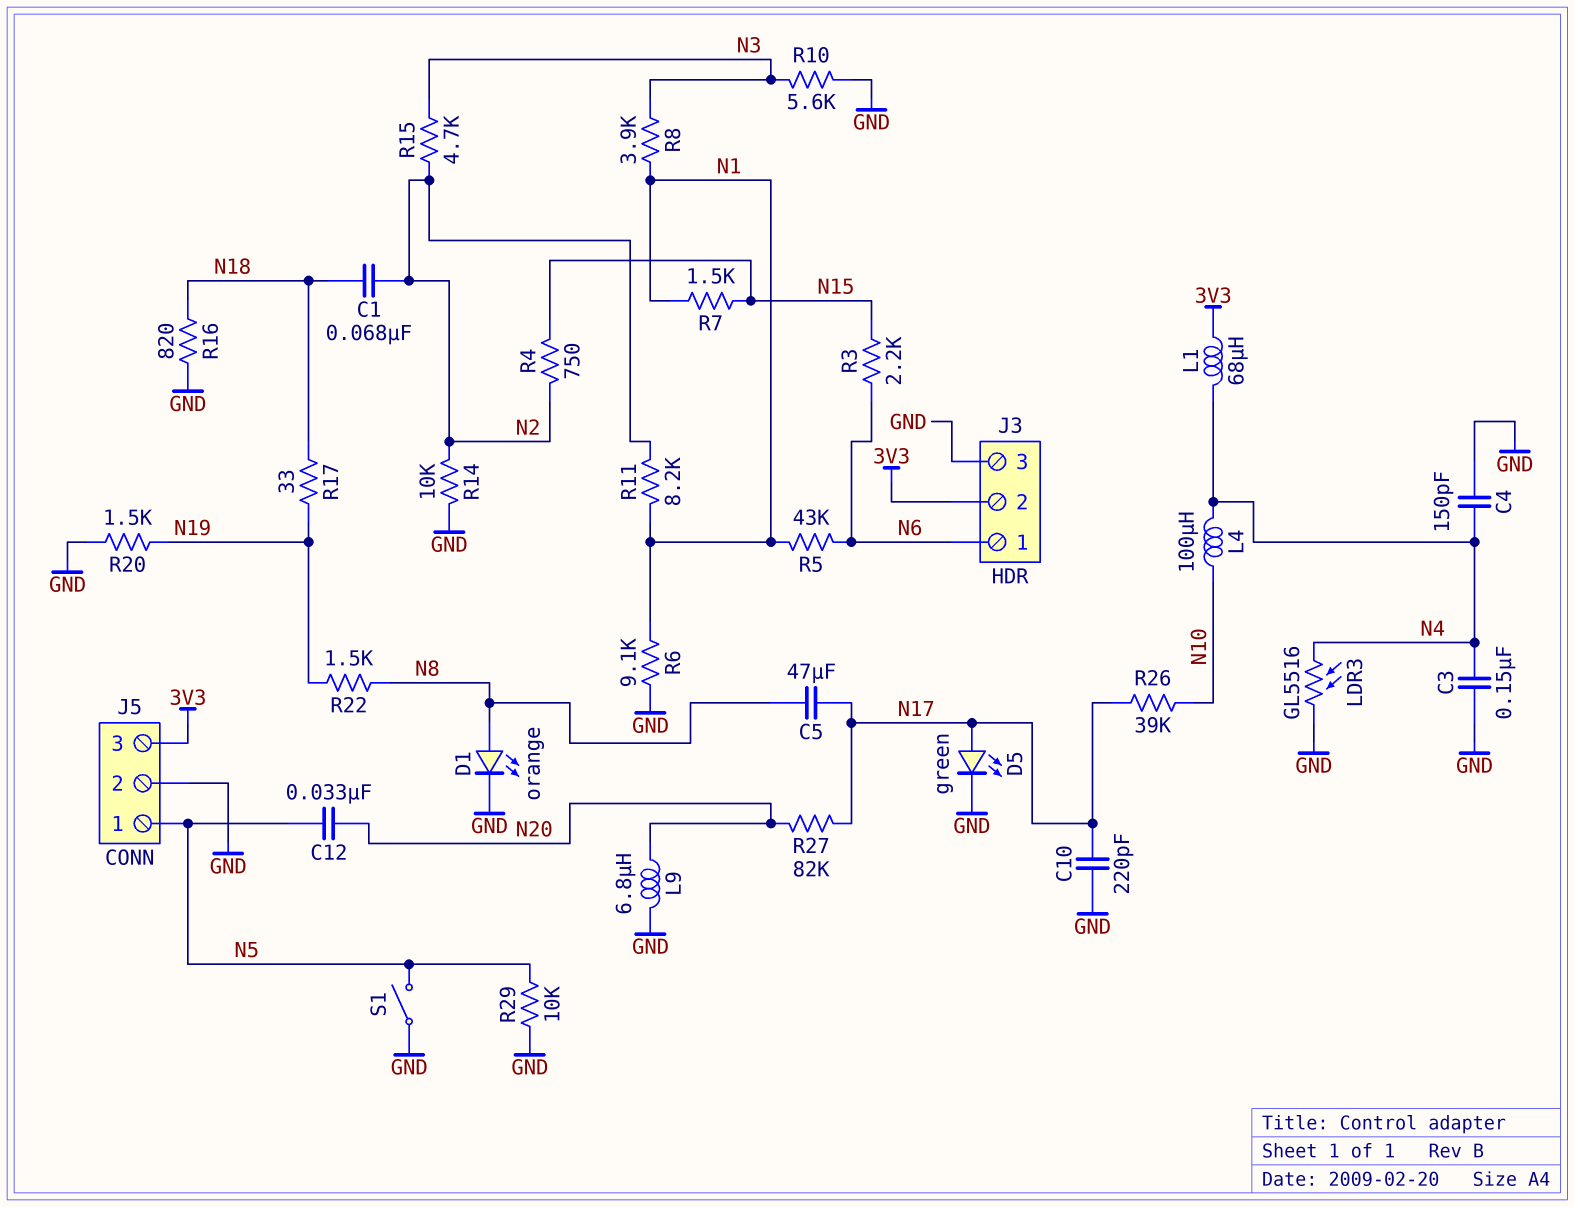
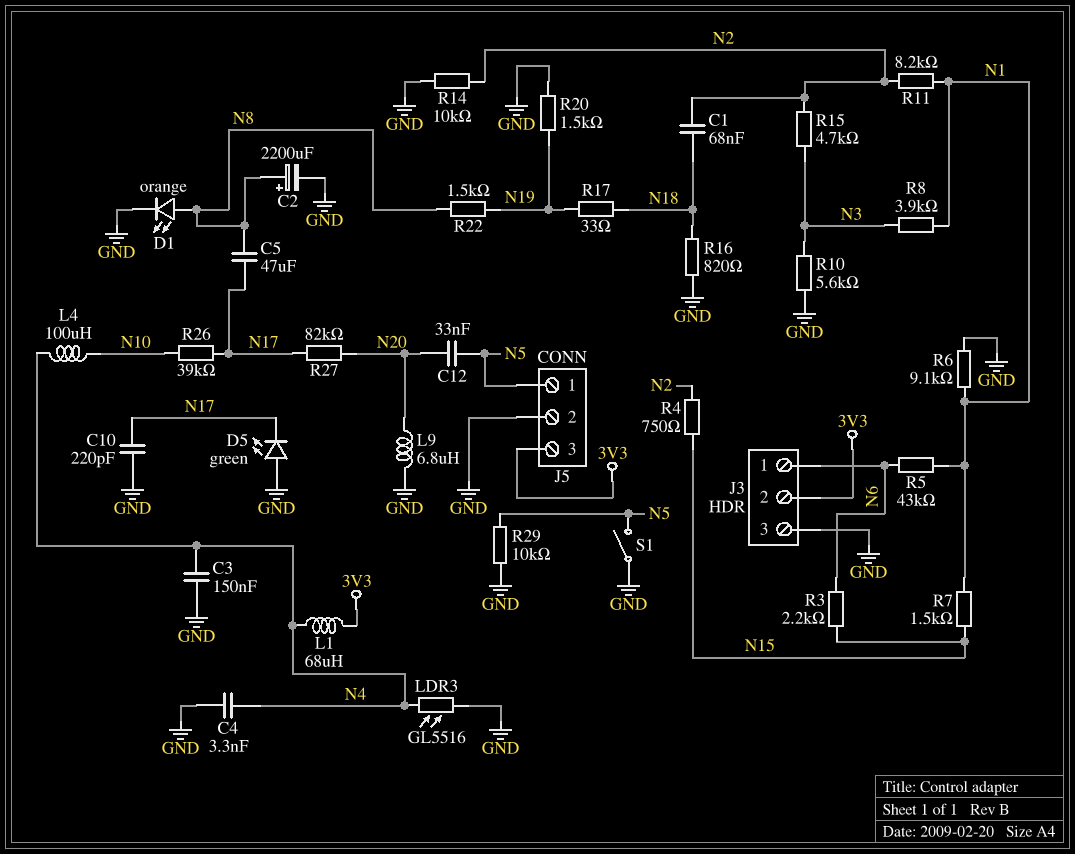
C2: none -> 2200uF (plus N8, minus GND)
C4: 150pF (GND, N4) -> 3.3nF (GND, N4)
D5: LED green (A N17, K GND) -> LED green (A GND, K N17)

